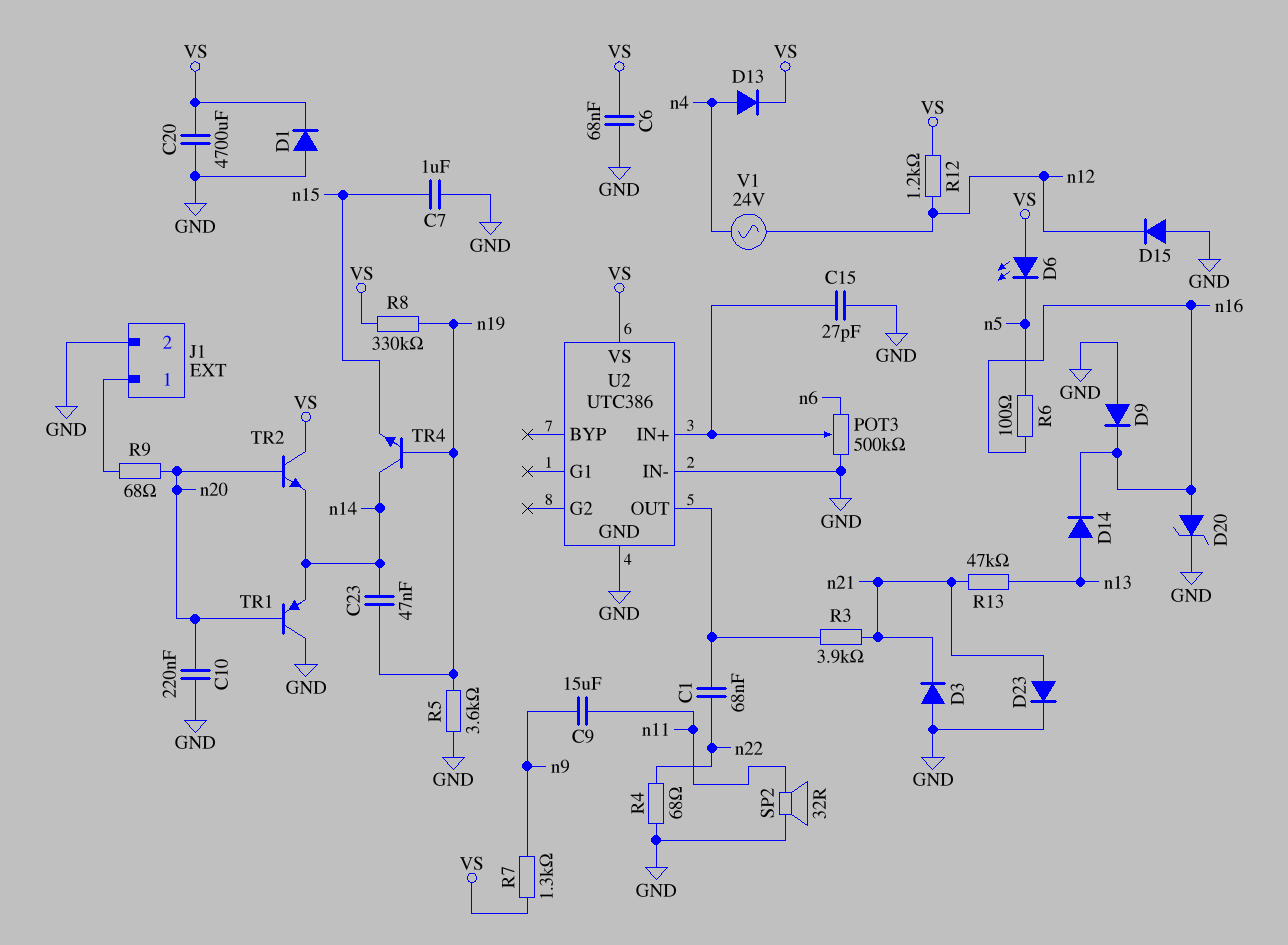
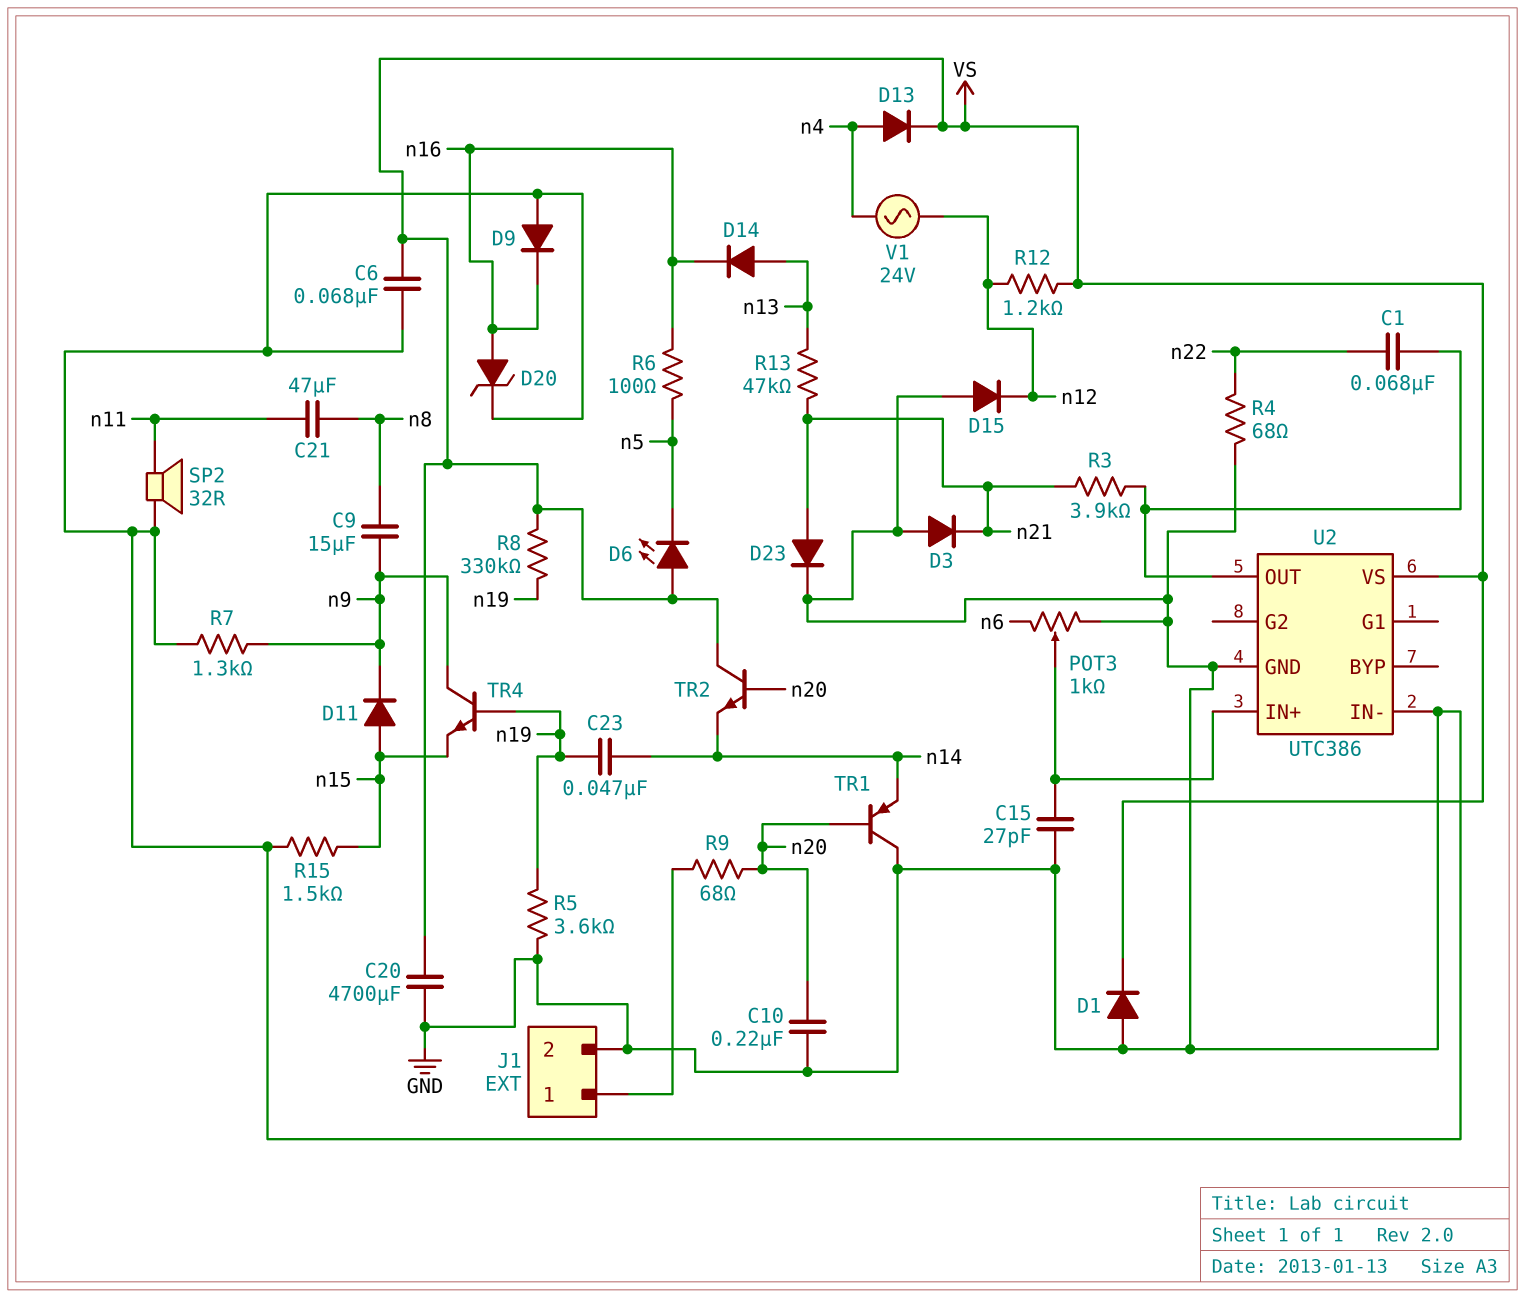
C7: 1uF (GND, n15) -> none
C9: 15uF (n9, n11) -> 15uF (n8, n9)
C21: none -> 47uF (n8, n11)
D11: none -> diode (A n15, K n9)
POT3: 500k (GND, n6, wiper U2/IN+) -> 1k (GND, n6, wiper U2/IN+)
R7: 1.3k (VS, n9) -> 1.3k (GND, n9)
R15: none -> 1.5k (GND, n15)
TR4: NPN (B n19, C n14, E n15) -> NPN (B n19, C n9, E n15)

